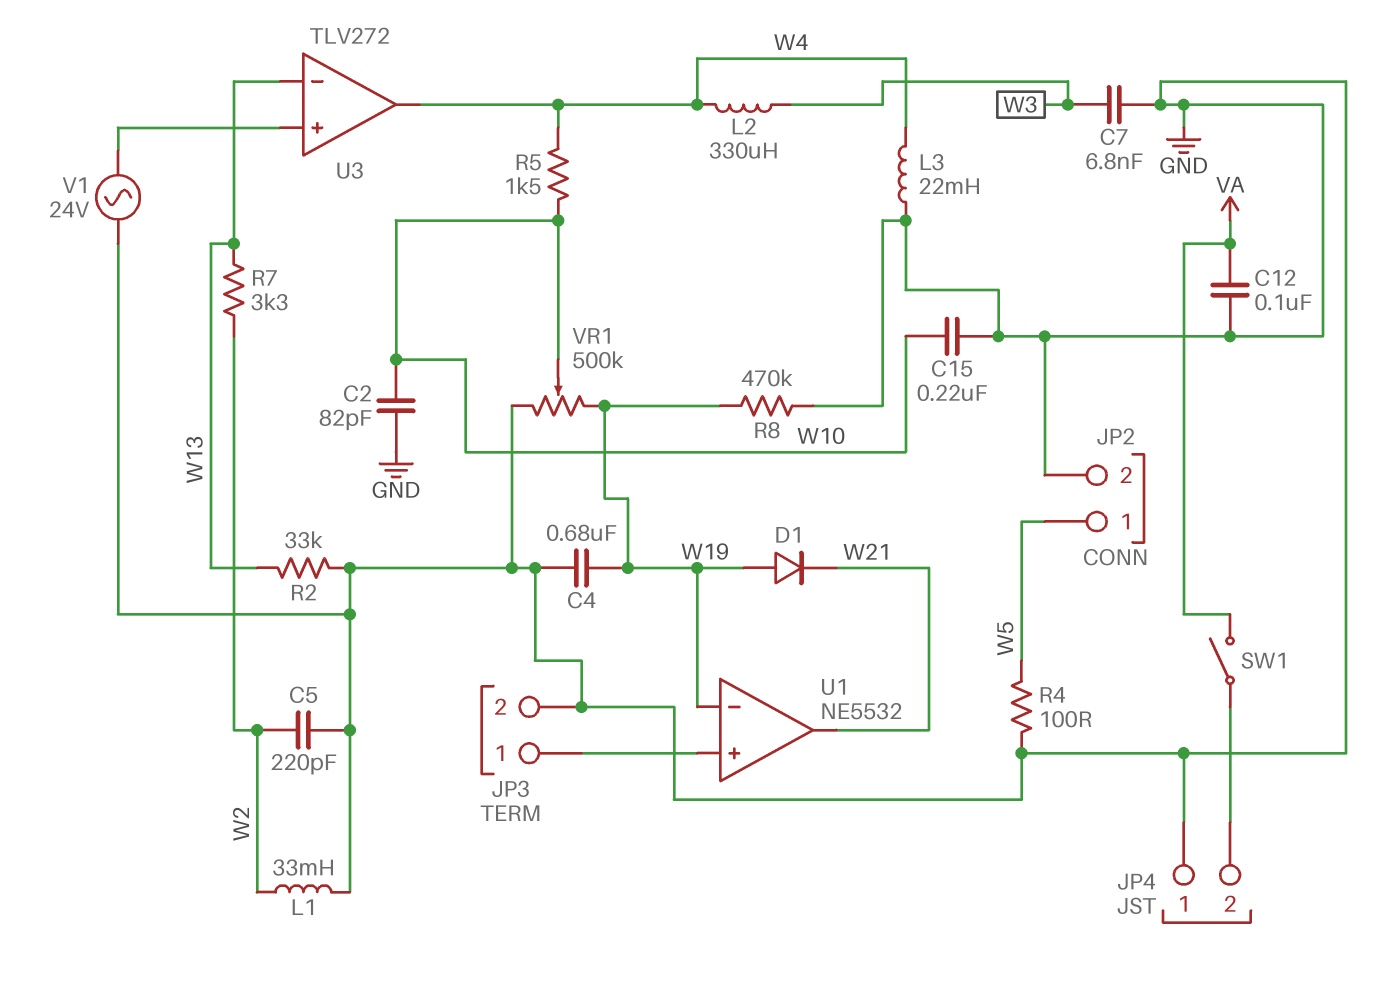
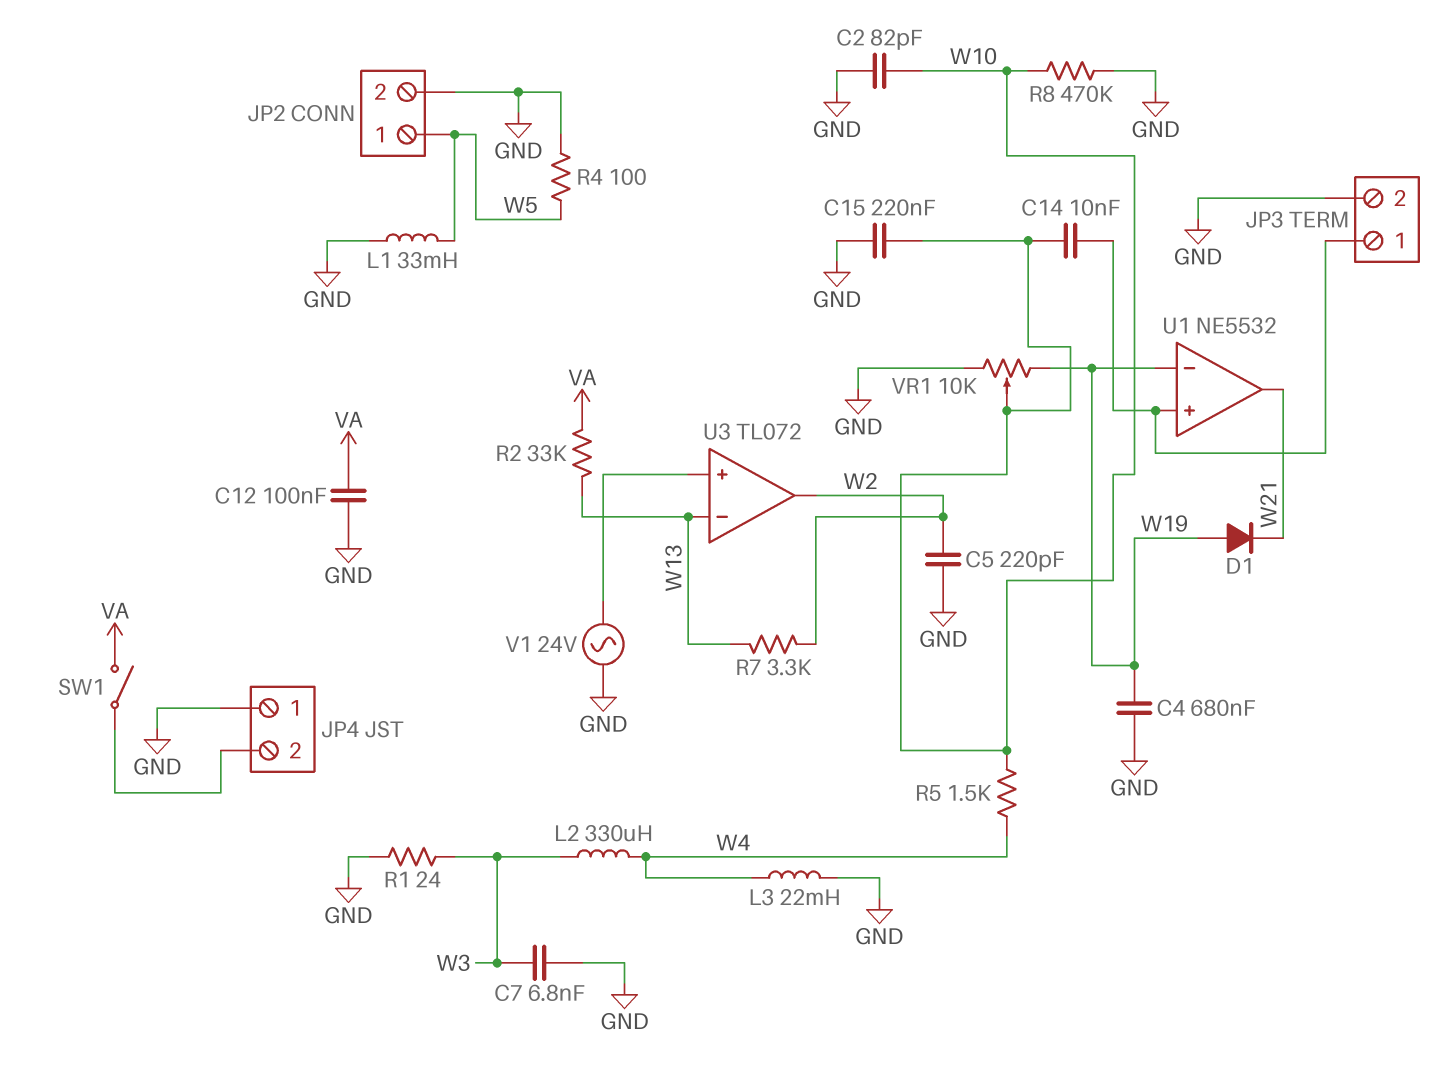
C14: none -> 10nF (JP3/1, W10)
L1: 33mH (GND, W2) -> 33mH (GND, W5)
R1: none -> 24 (GND, W3)
R2: 33k (GND, W13) -> 33k (VA, W13)
R8: 470k (GND, W19) -> 470k (GND, W10)
U3: TLV272 -> TL072
U3 pin out: W4 -> W2
VR1: 500k (GND, W19, wiper W10) -> 10k (GND, W19, wiper W10)

